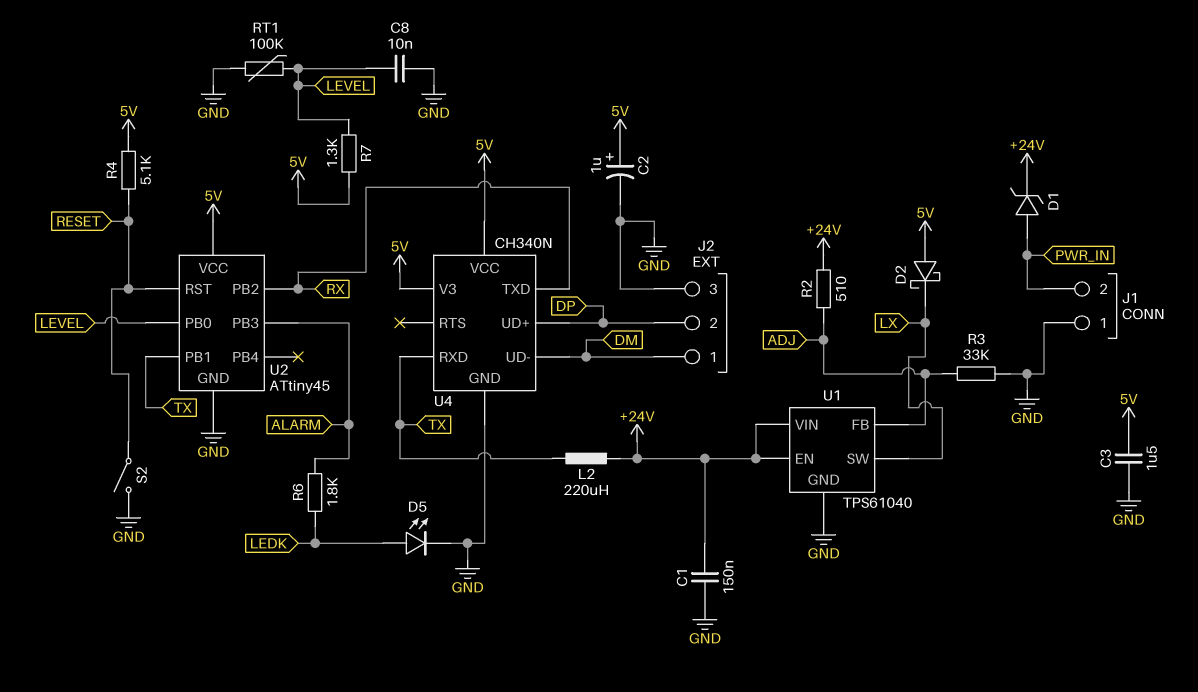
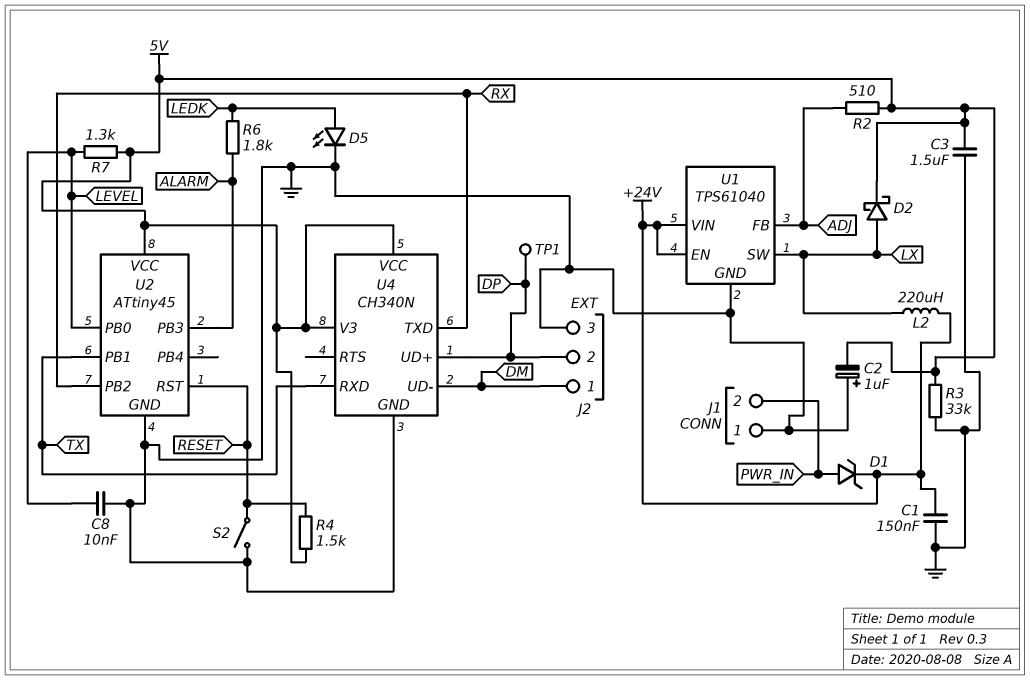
C2: 1uF (plus 5V, minus GND) -> 1uF (plus GND, minus 5V)
D2: schottky (A 5V, K LX) -> schottky (A LX, K 5V)
L2: 220uH (+24V, TX) -> 220uH (+24V, LX)
R2: 510 (+24V, ADJ) -> 510 (5V, ADJ)
R3: 33k (ADJ, GND) -> 33k (5V, GND)
R4: 5.1k (5V, RESET) -> 1.5k (5V, RESET)
RT1: 100k (GND, LEVEL) -> none
TP1: none -> test point (DP)

